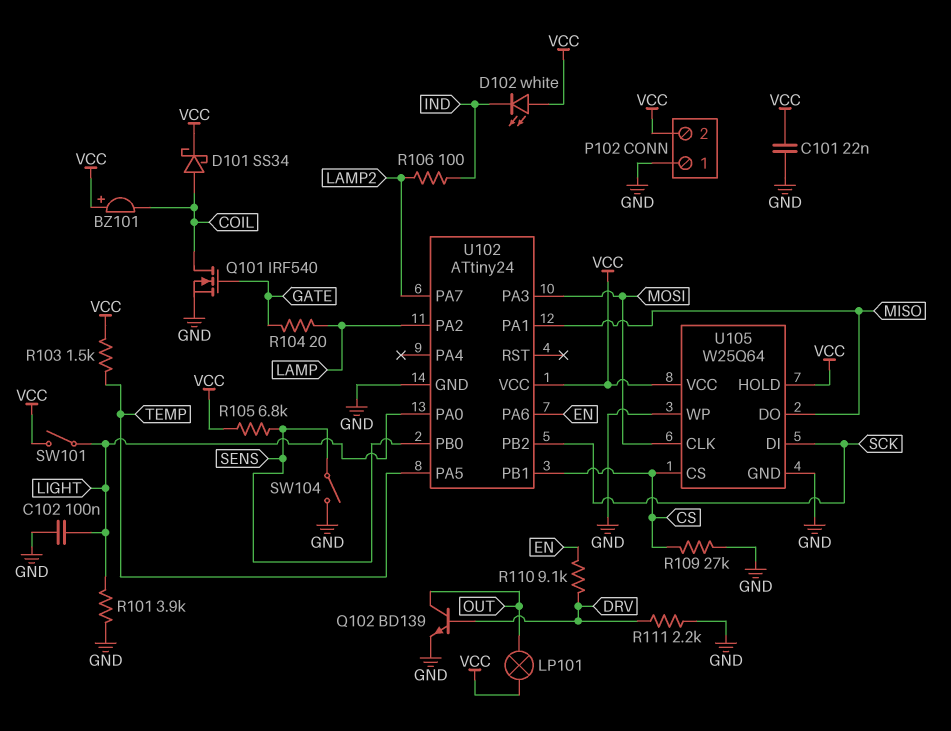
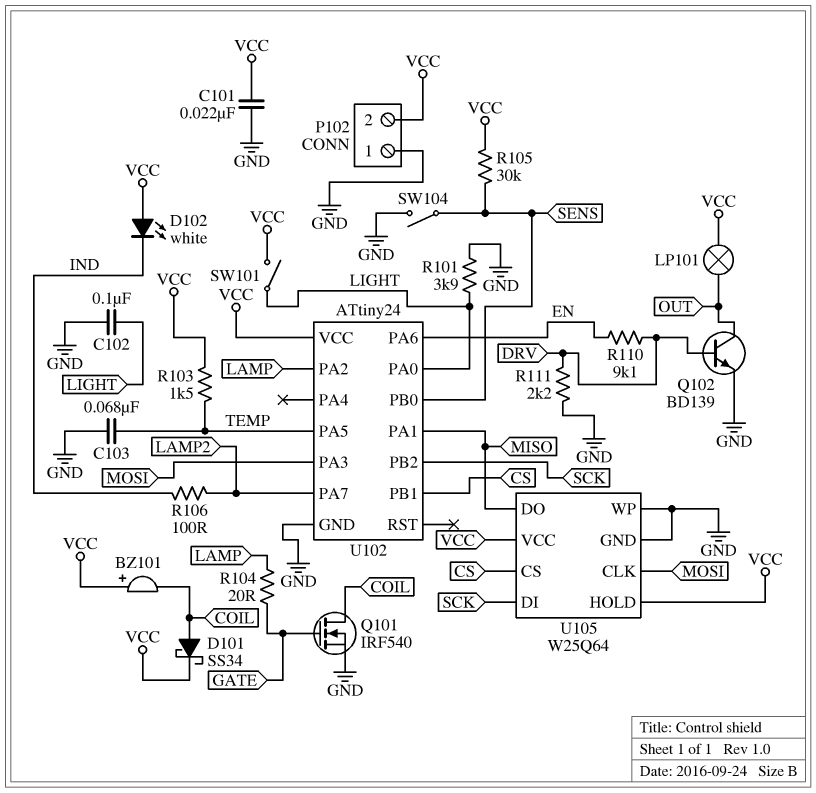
C103: none -> 68nF (GND, TEMP)
R105: 6.8k (SENS, VCC) -> 30k (SENS, VCC)
R109: 27k (CS, GND) -> none

